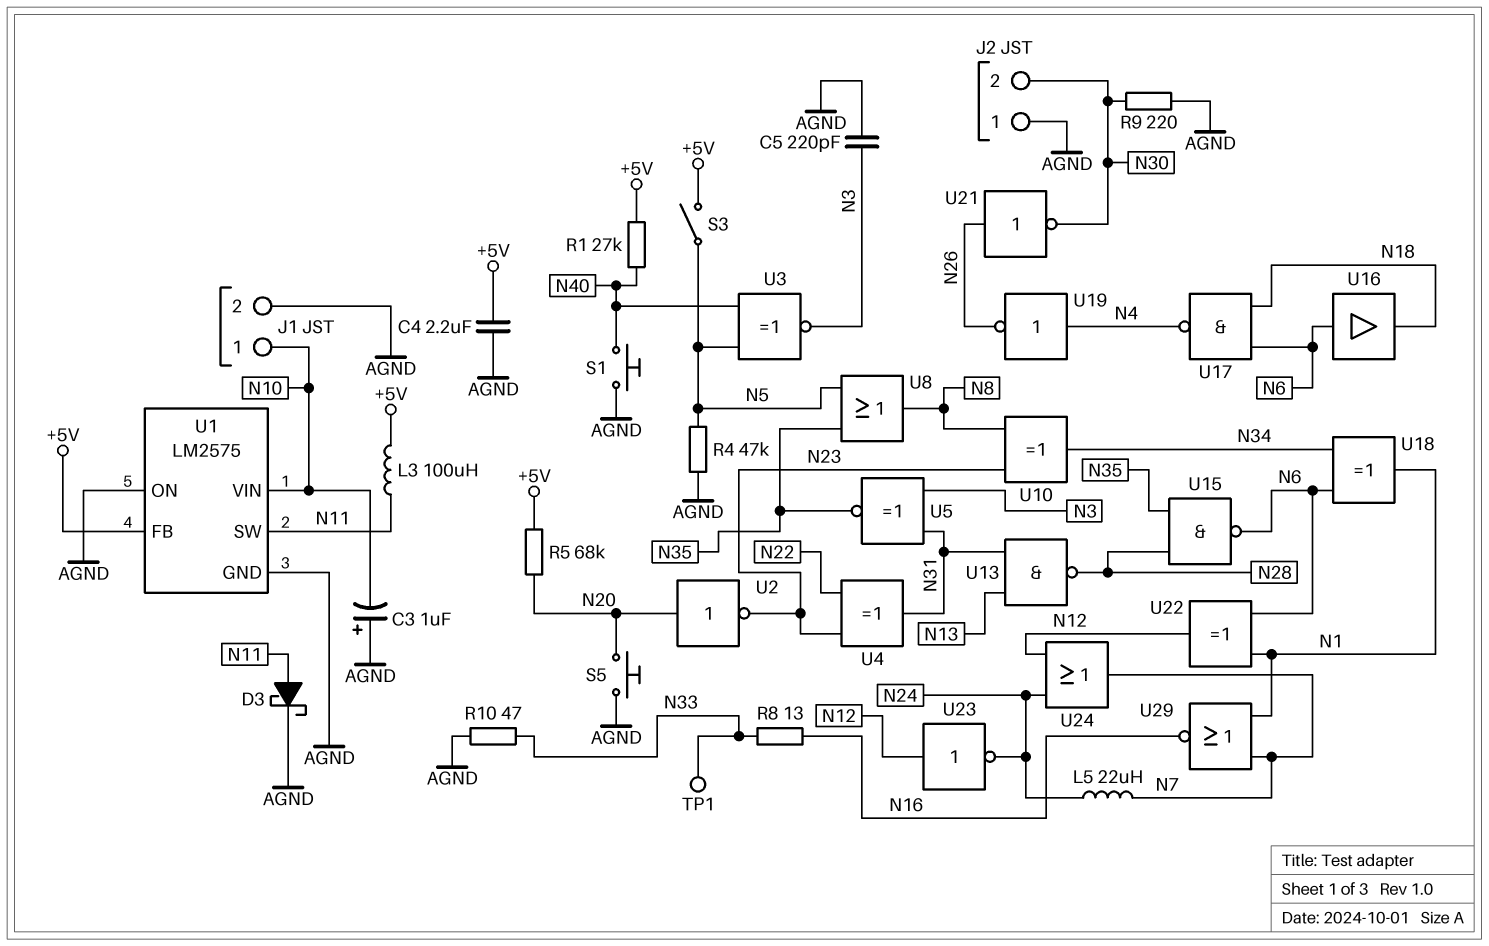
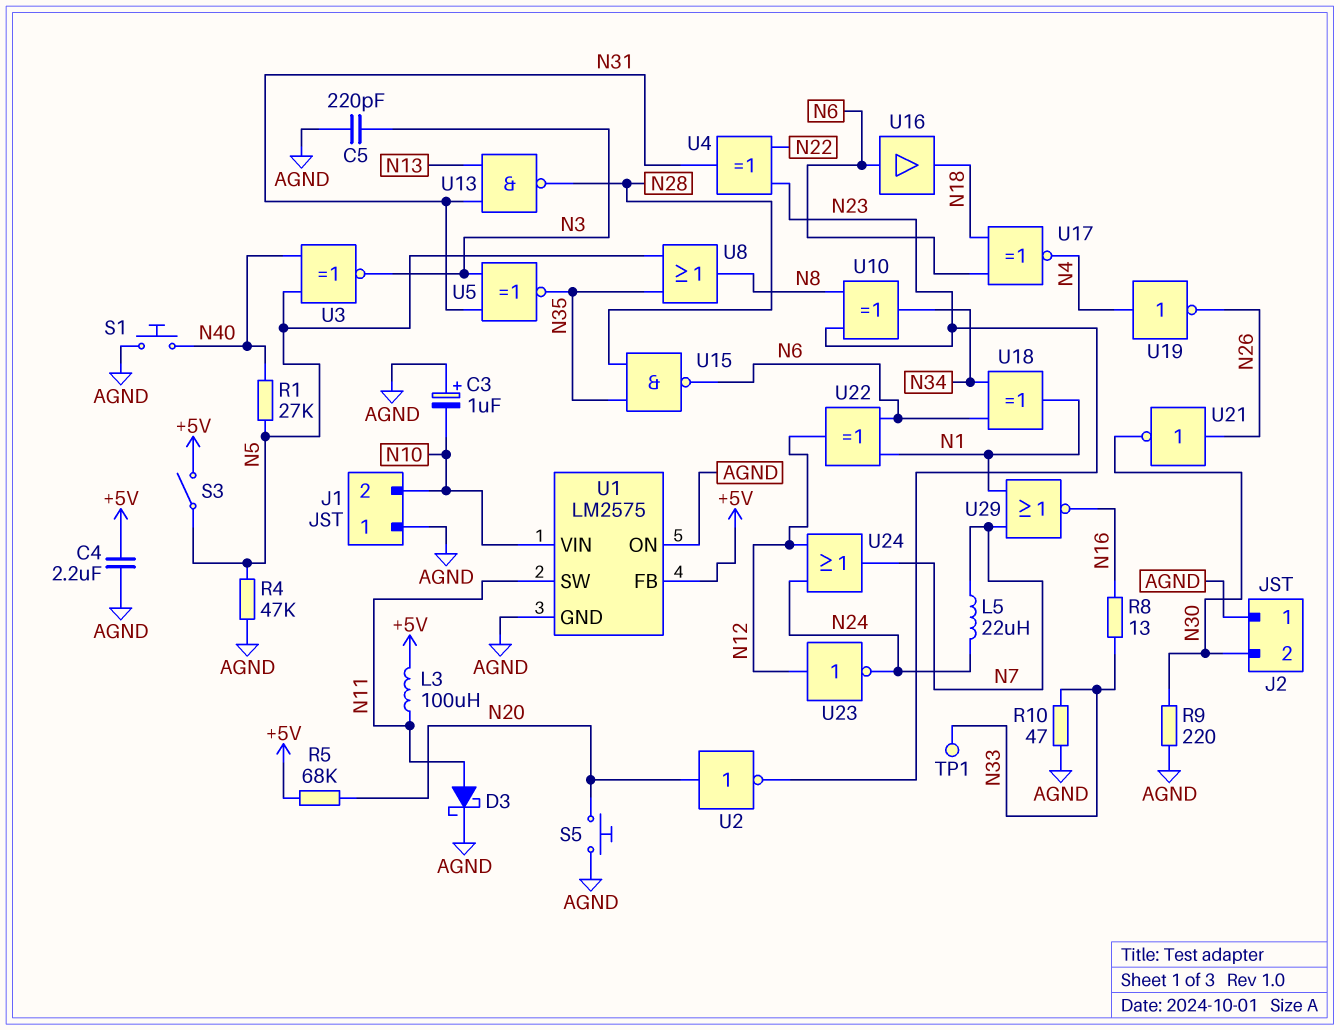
J1 pin 1: N10 -> AGND
J1 pin 2: AGND -> N10
R1: 27k (+5V, N40) -> 27k (N5, N40)
U17: NAND (in N6, in N18, out N4) -> XNOR (in N6, in N18, out N4)

